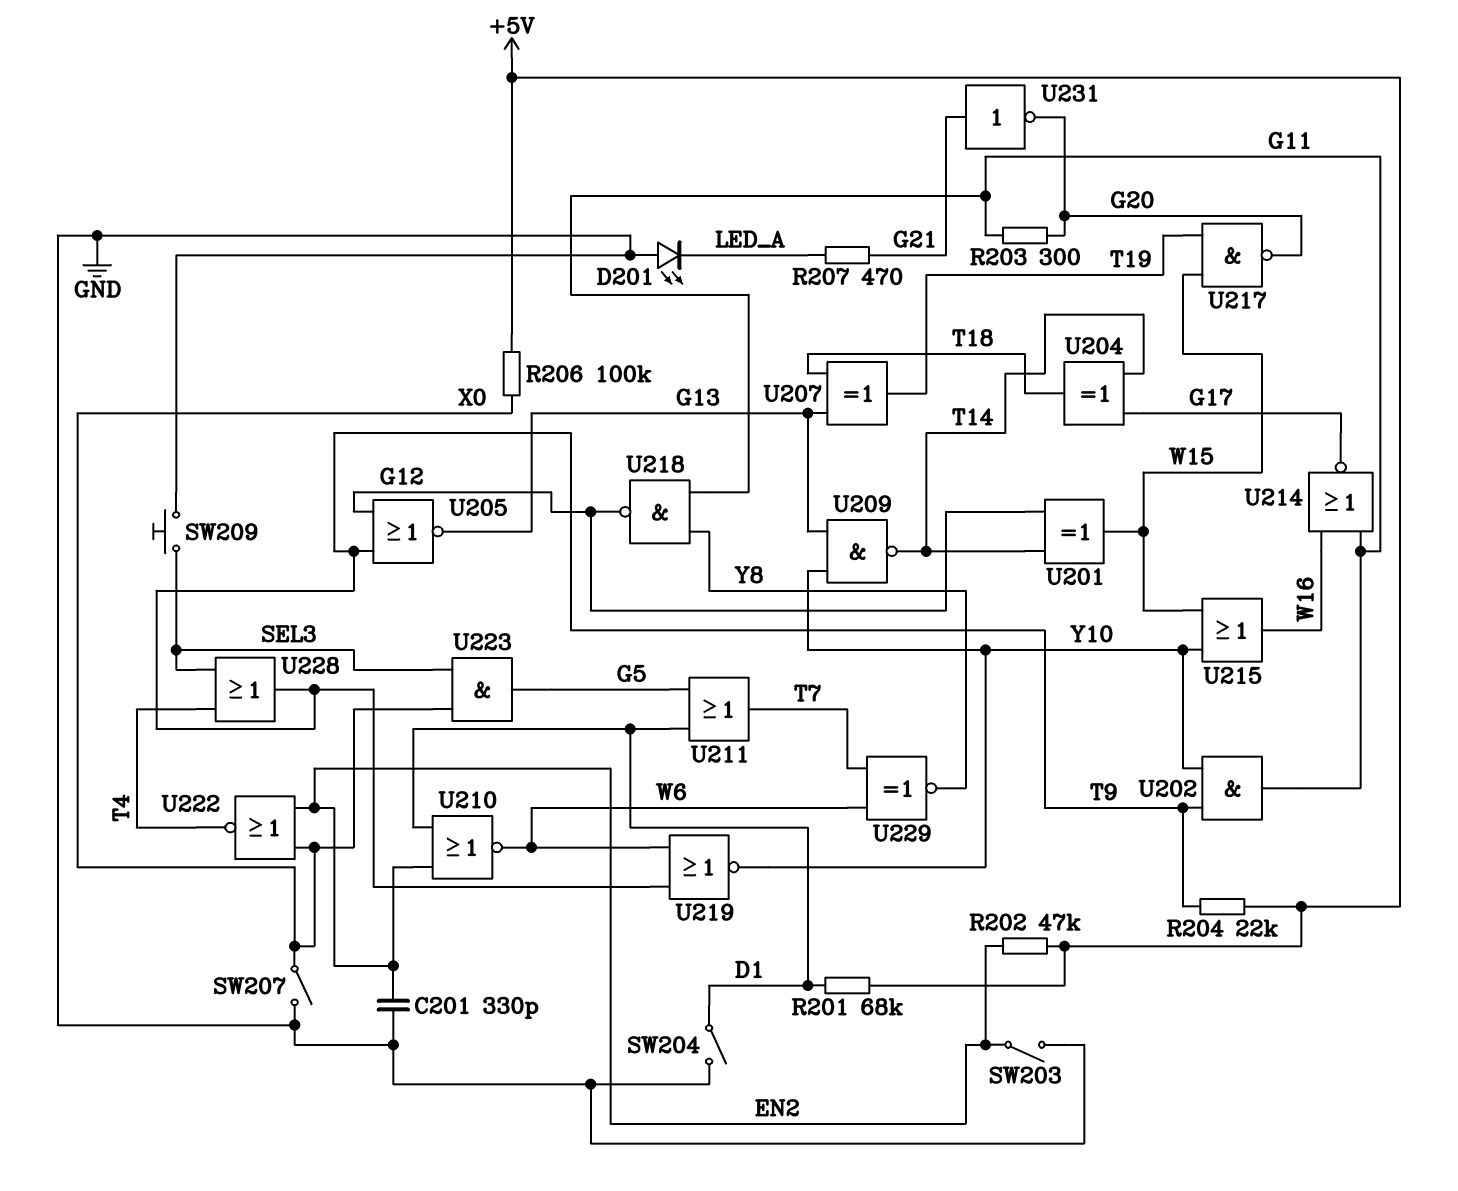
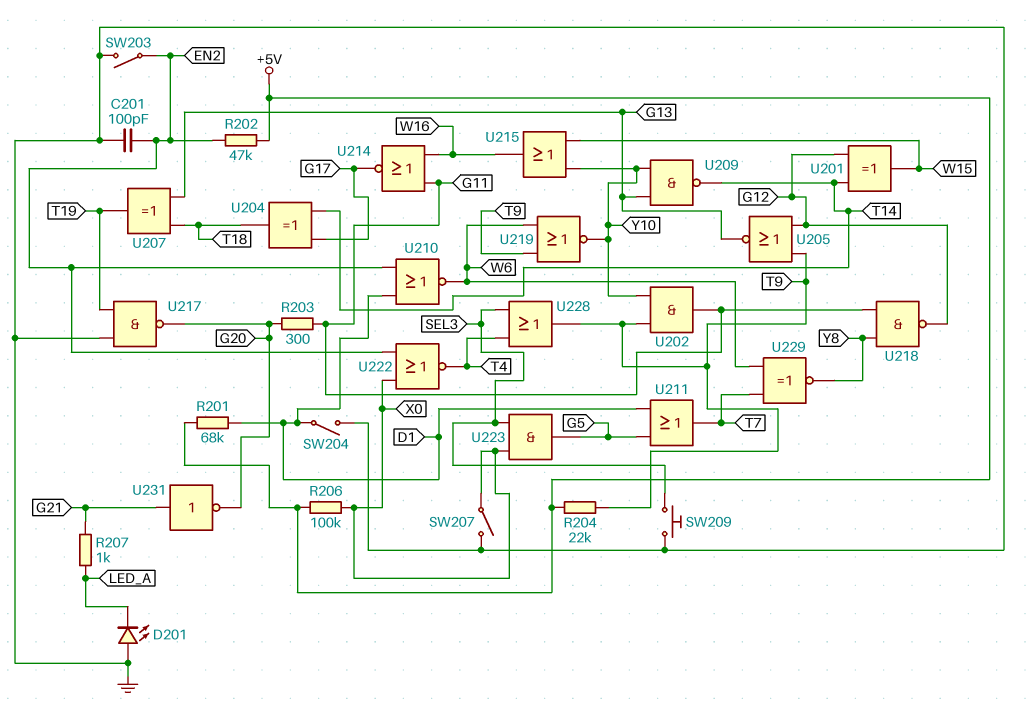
C201: 330pF (EN2, GND) -> 100pF (EN2, GND)
R207: 470 (G21, LED_A) -> 1k (G21, LED_A)
U217: NAND (in T19, in W15, out G20) -> NAND (in GND, in T19, out G20)

